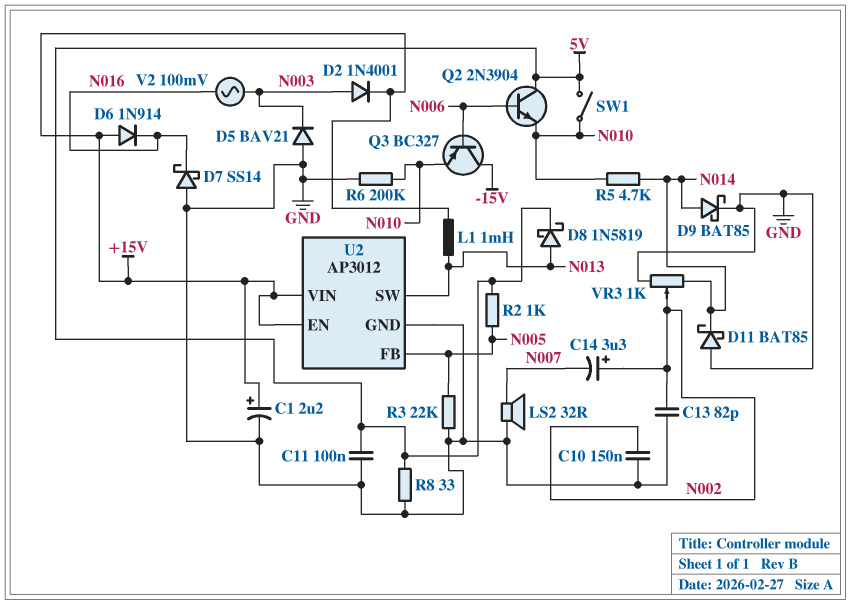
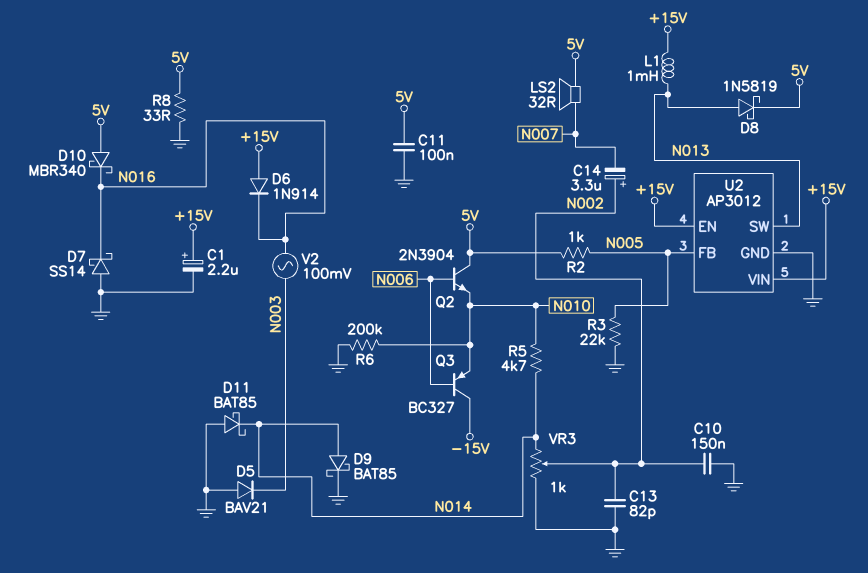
D2: diode 1N4001 (A N003, K +15V) -> none
D10: none -> schottky MBR340 (A 5V, K N016)
LS2: speaker 32R (GND, N007) -> speaker 32R (5V, N007)
SW1: switch (5V, N010) -> none

